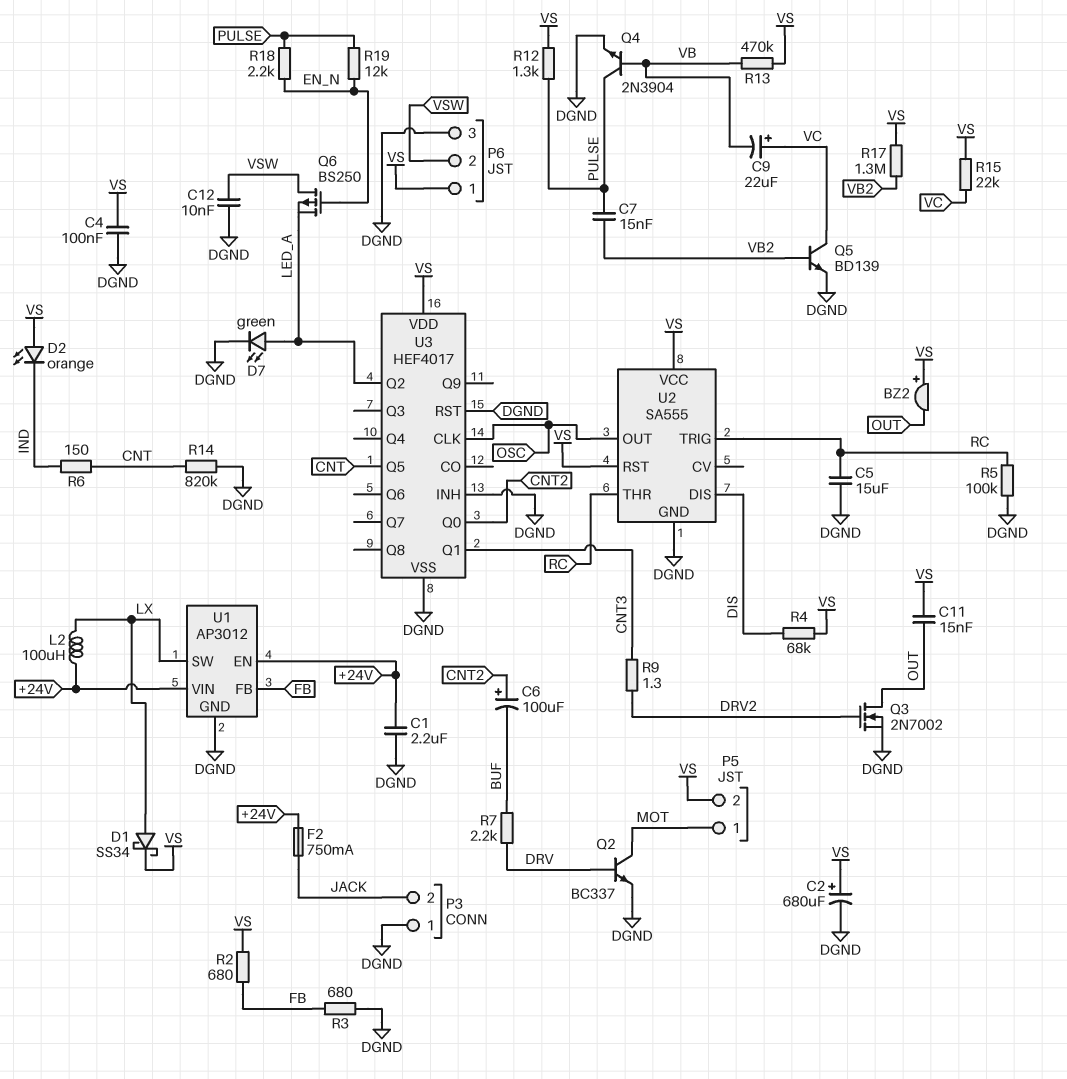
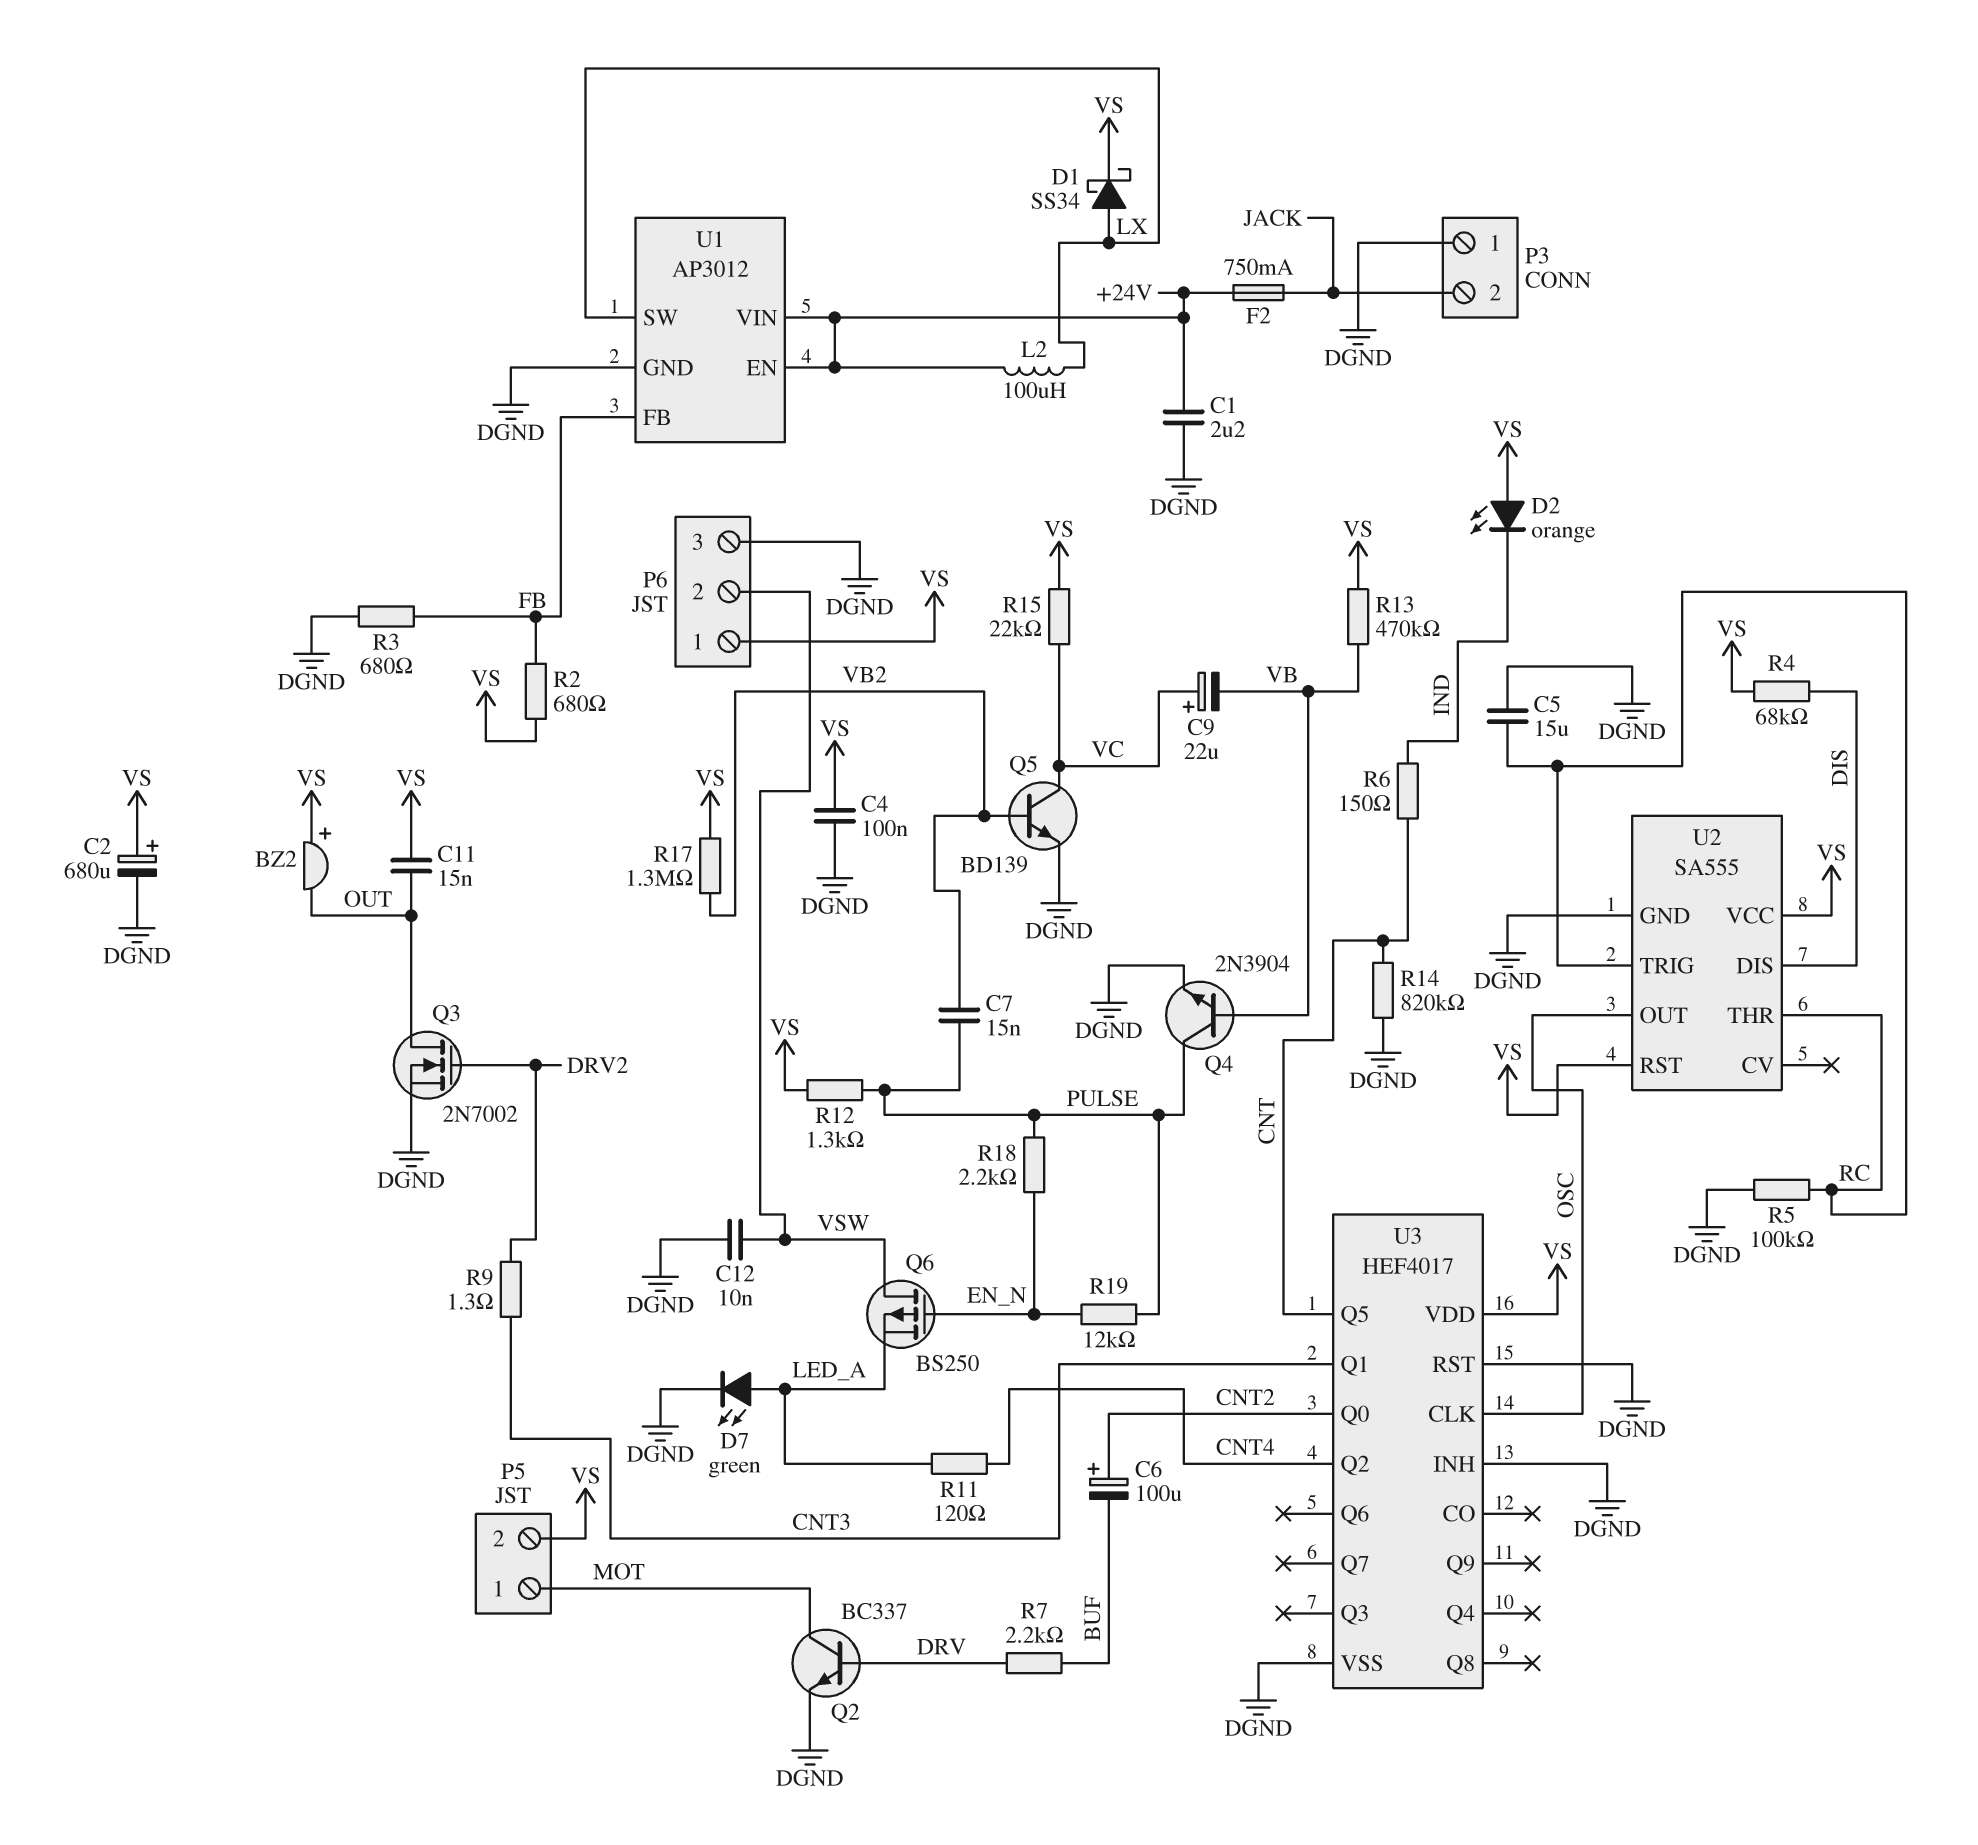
R11: none -> 120 (CNT4, LED_A)
U3 pin Q2: LED_A -> CNT4

